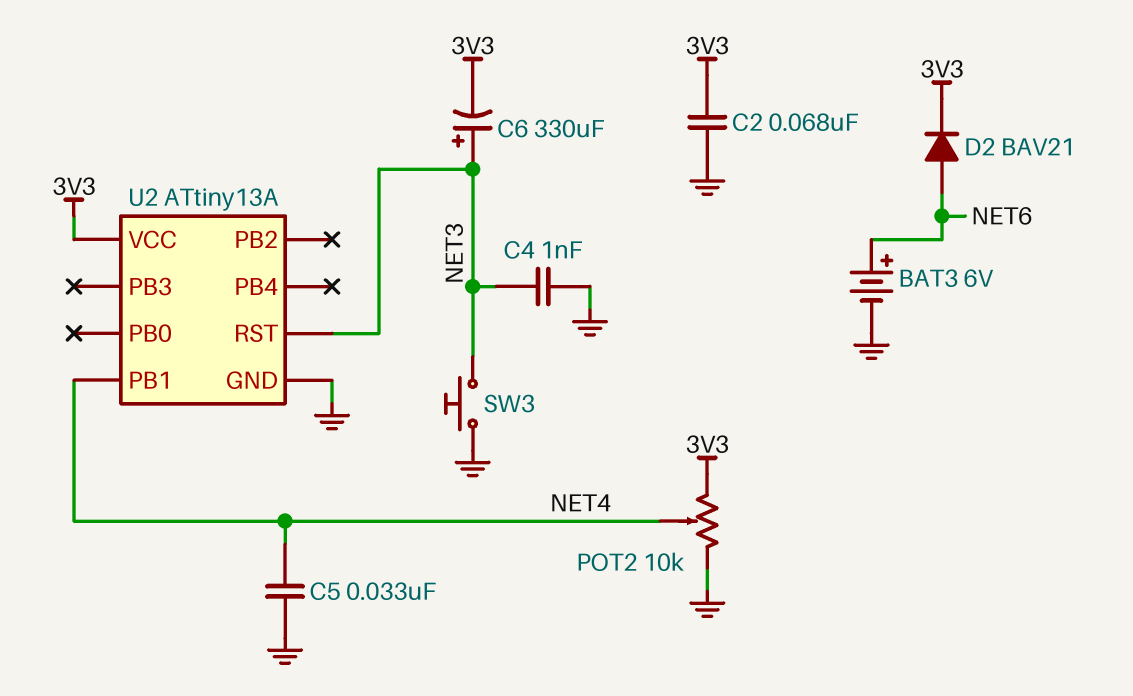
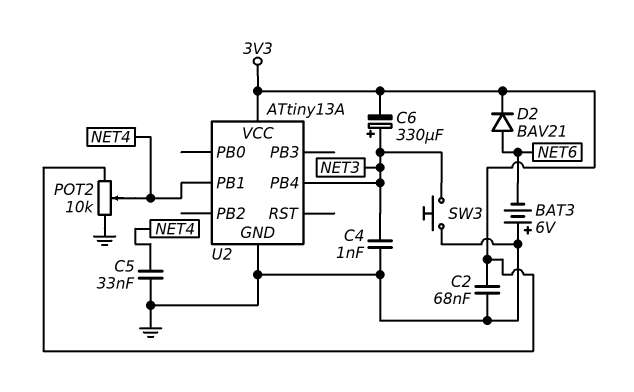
BAT3: 6V (plus NET6, minus GND) -> 6V (plus GND, minus NET6)
U2 pin PB4: none -> NET3
U2 pin RST: NET3 -> none

